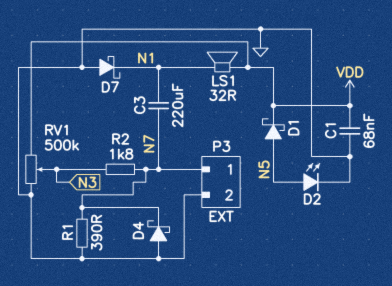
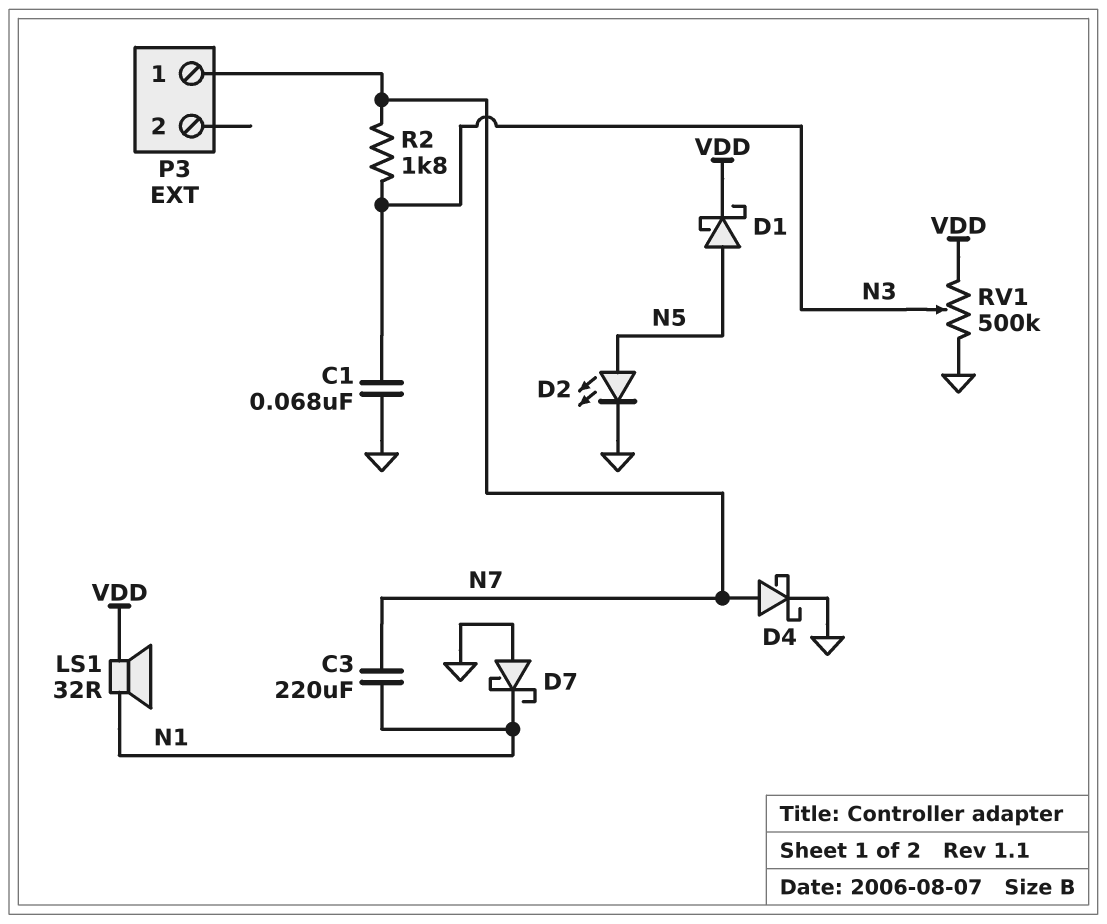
C1: 68nF (GND, VDD) -> 68nF (GND, N3)
D4: schottky (A GND, K N7) -> schottky (A N7, K GND)
P3 pin 2: GND -> none
R1: 390 (GND, N7) -> none

